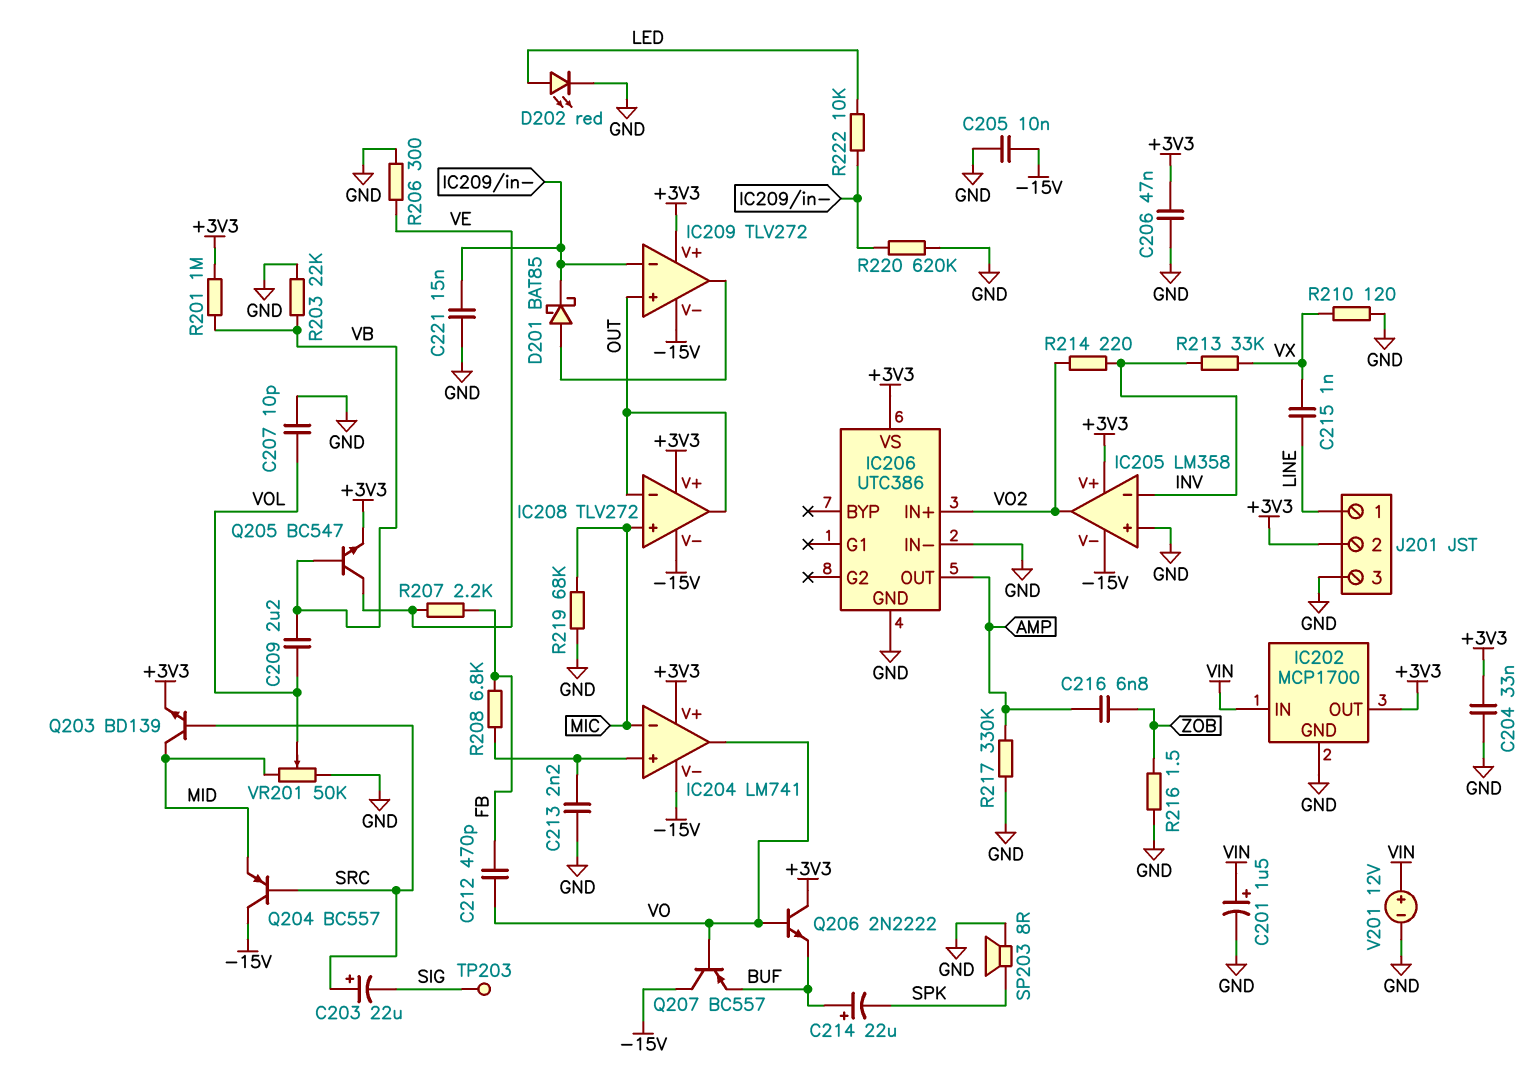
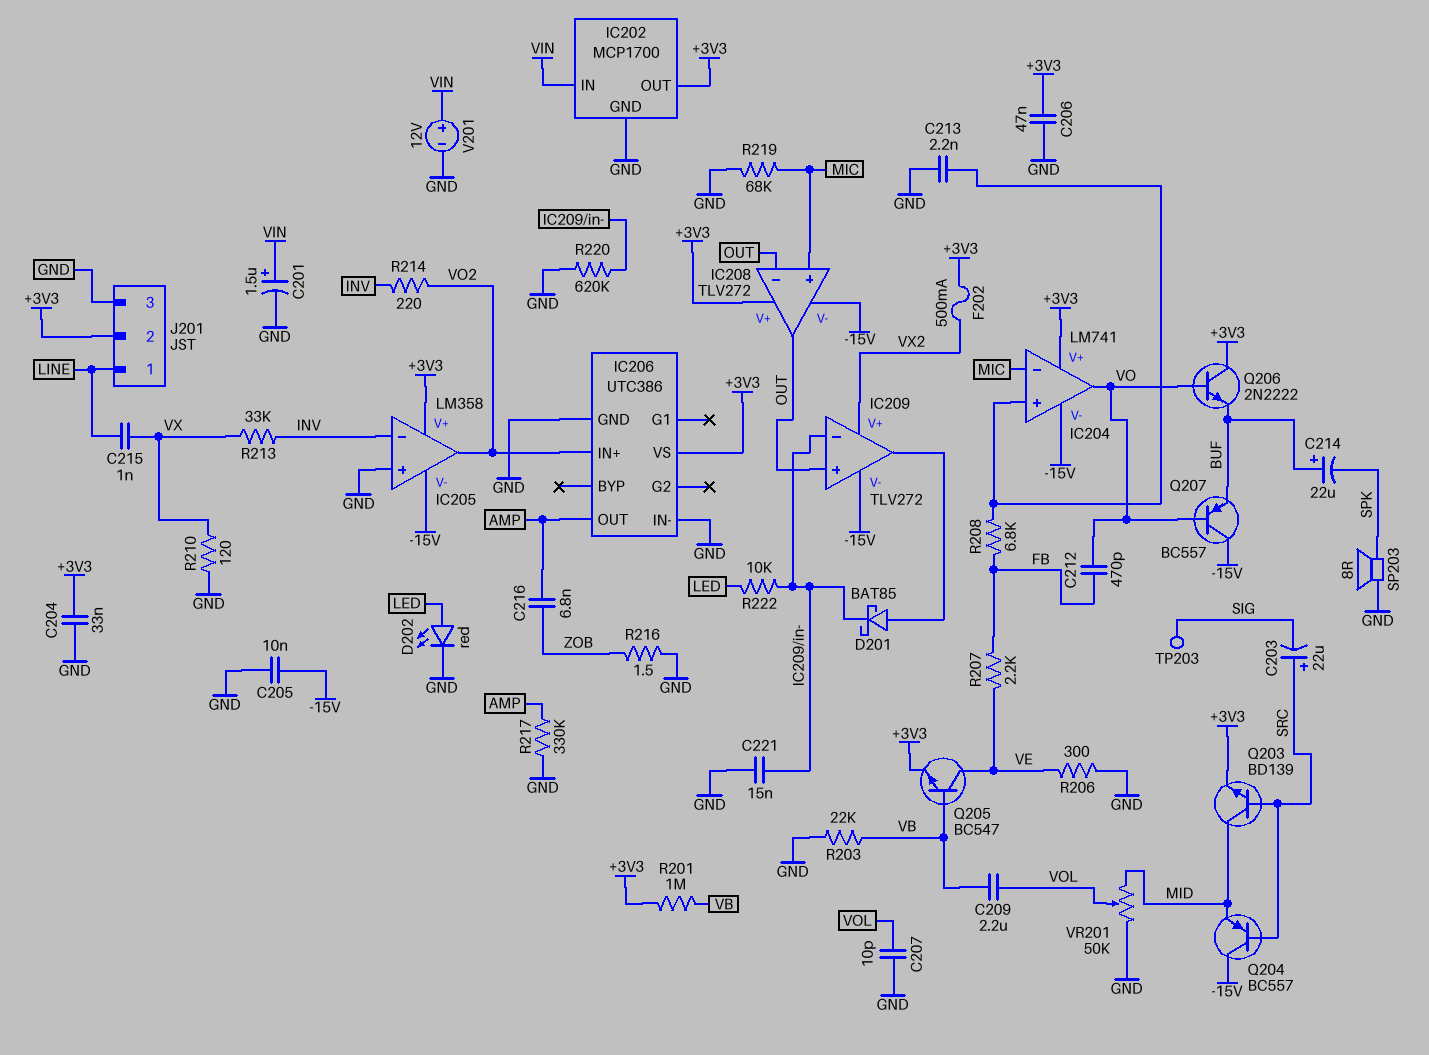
F202: none -> 500mA (+3V3, VX2)
IC209 pin V+: +3V3 -> VX2

